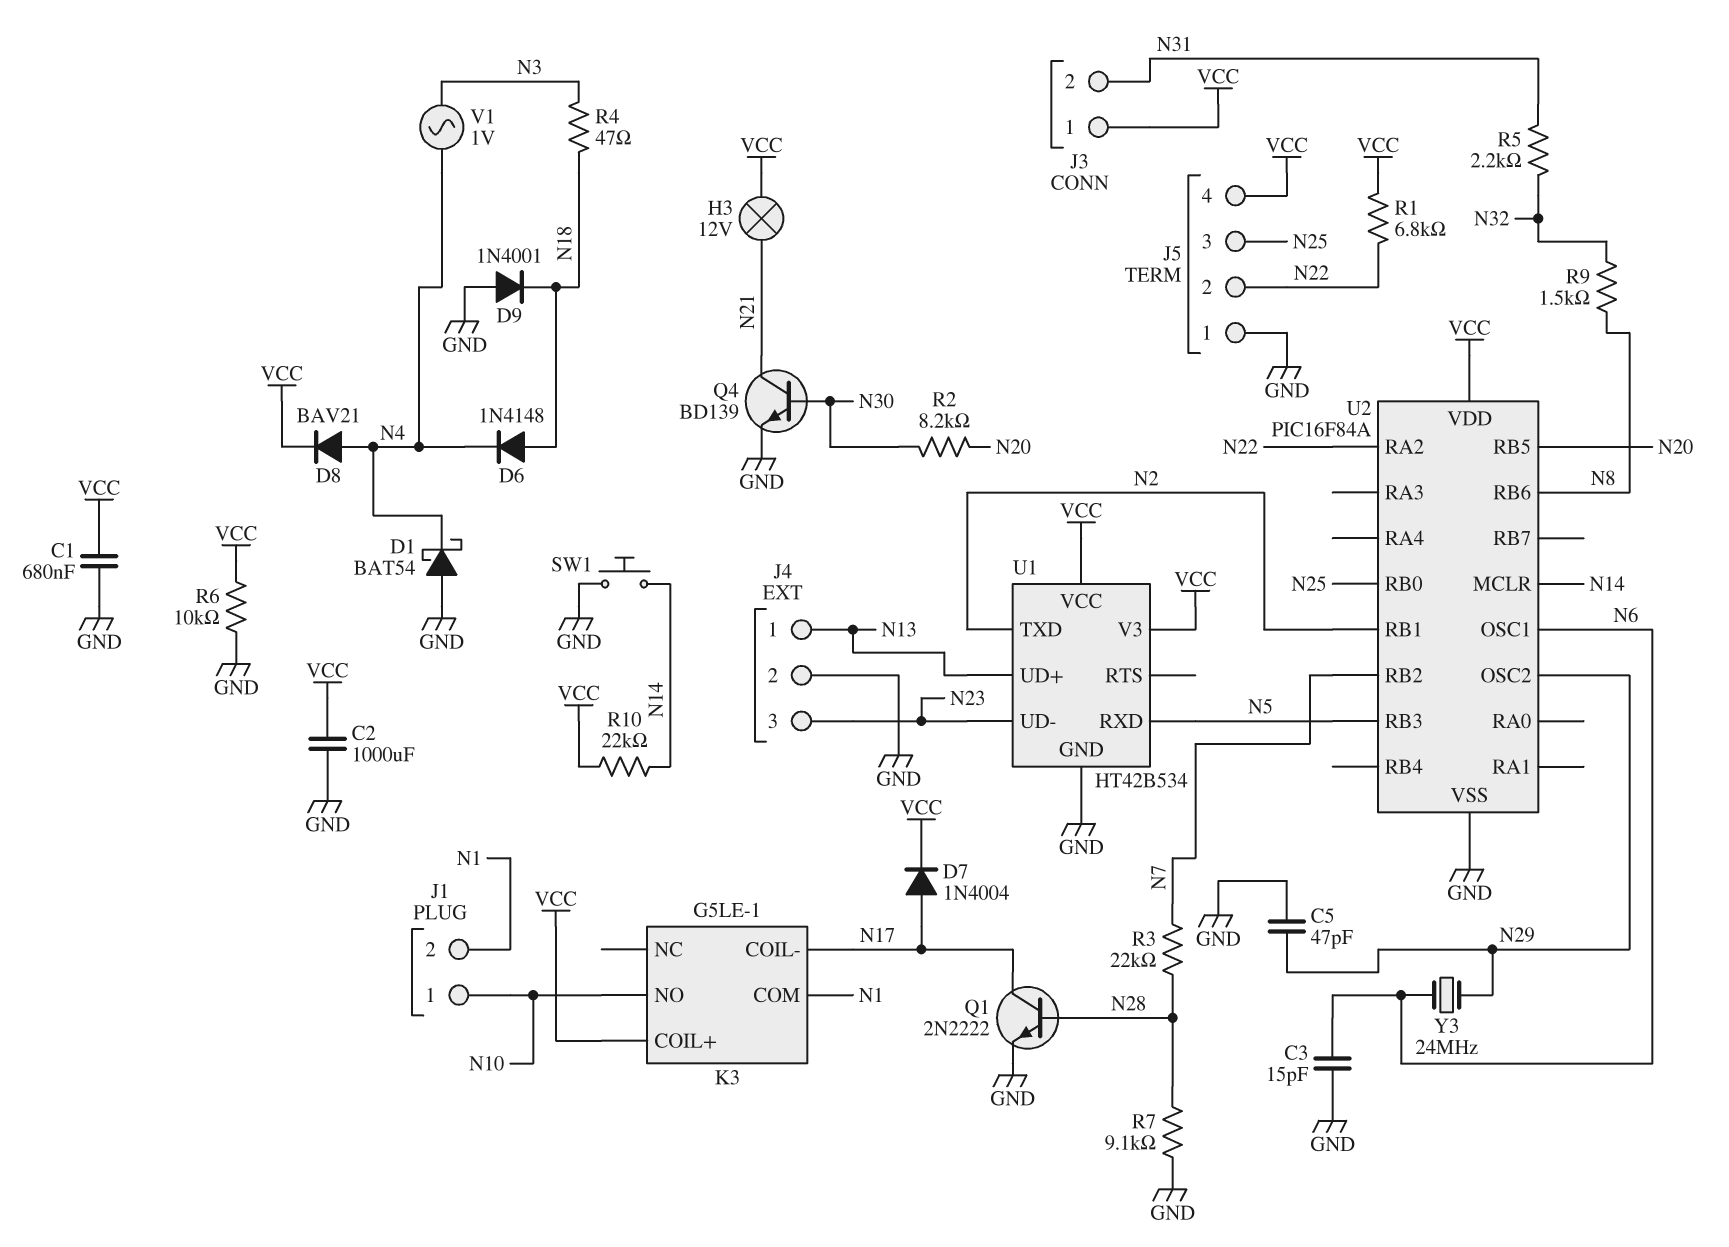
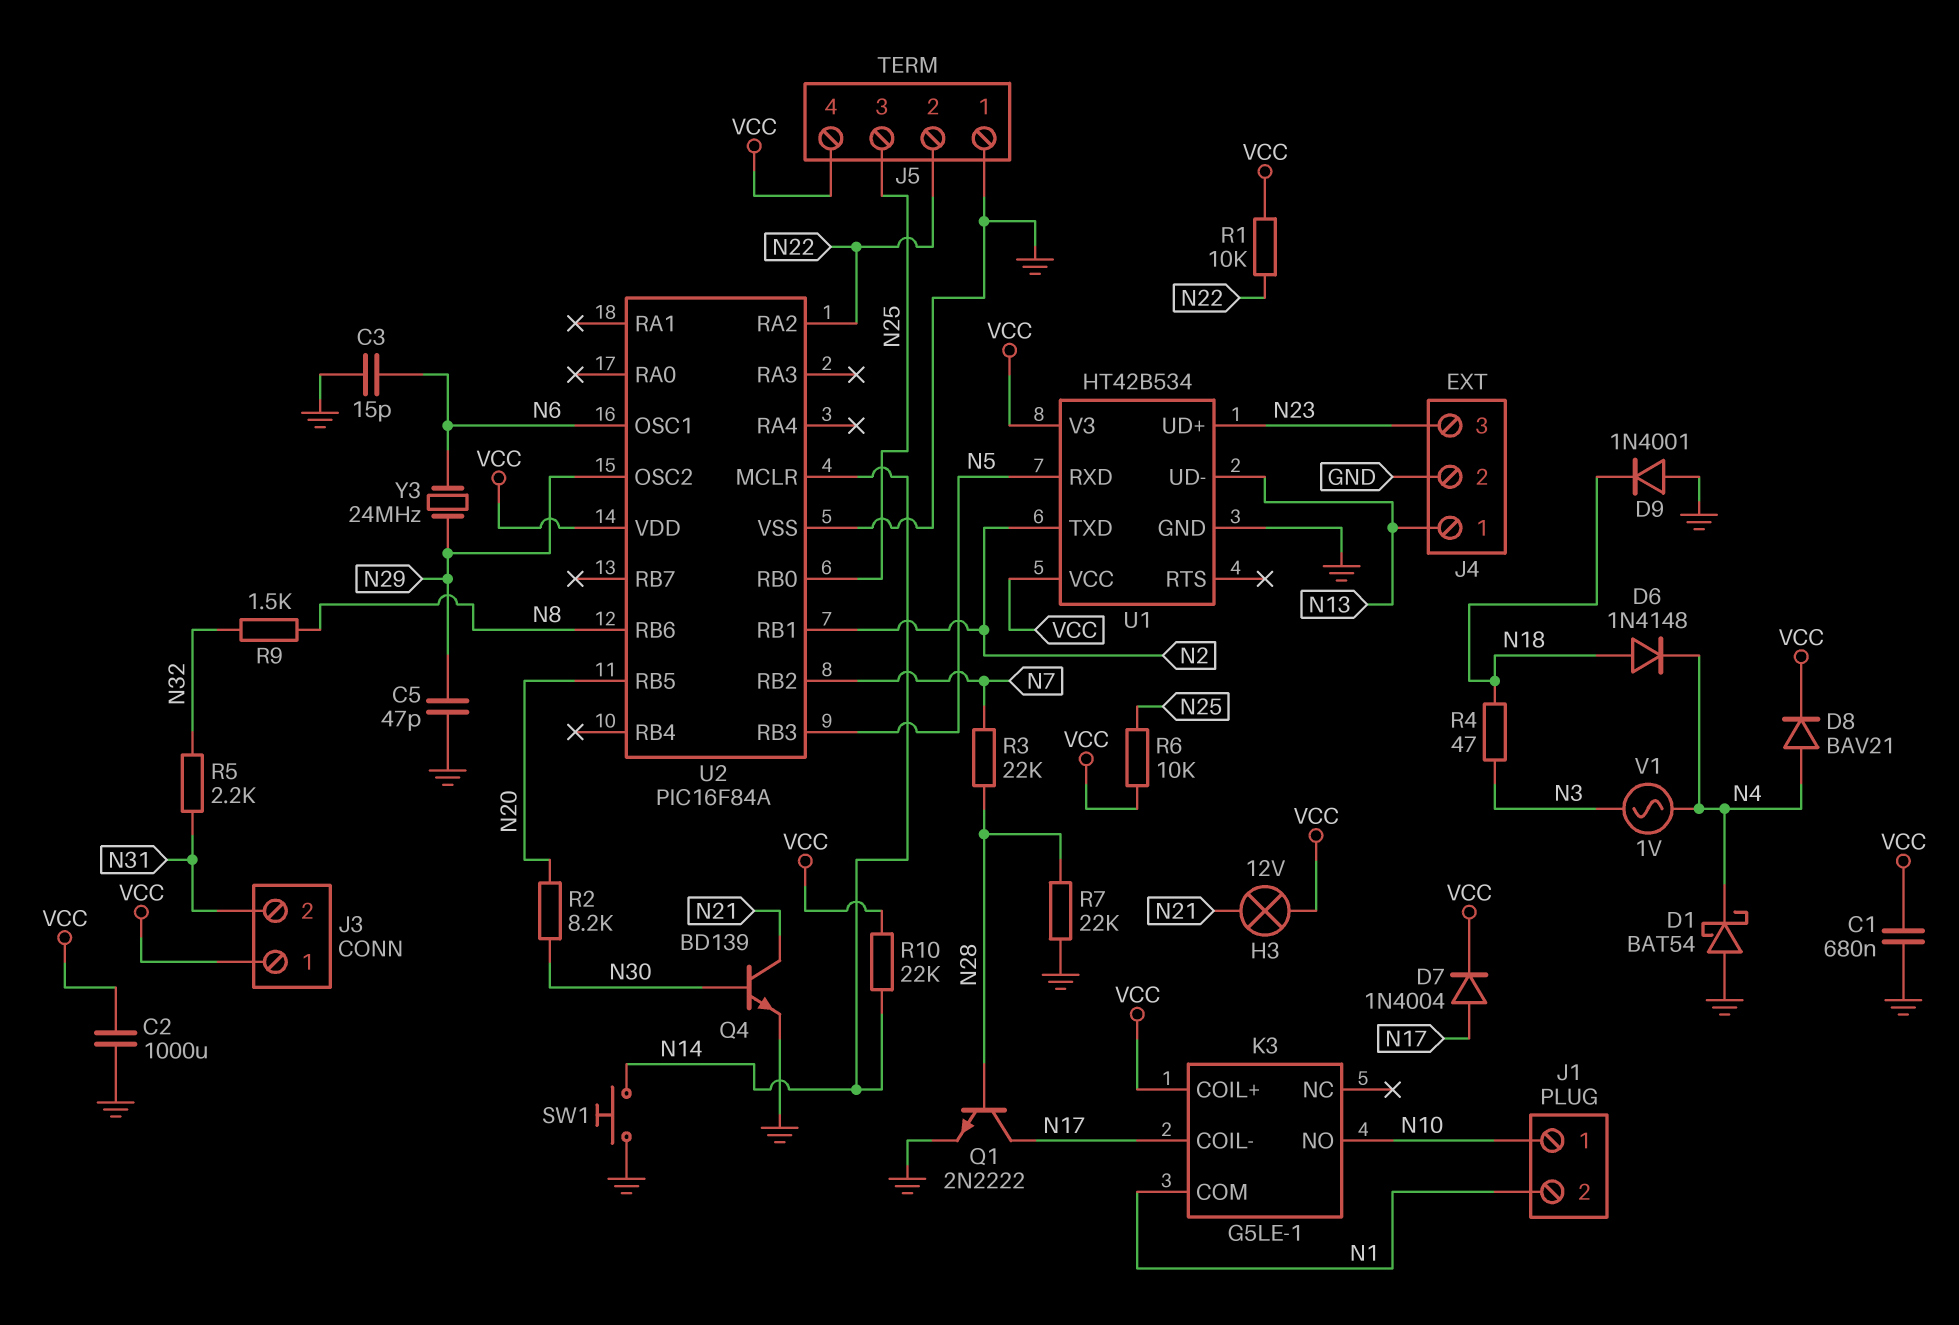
R1: 6.8k (N22, VCC) -> 10k (N22, VCC)
R6: 10k (GND, VCC) -> 10k (N25, VCC)
R7: 9.1k (GND, N28) -> 22k (GND, N28)
U1 pin UD+: N13 -> N23
U1 pin UD-: N23 -> N13

